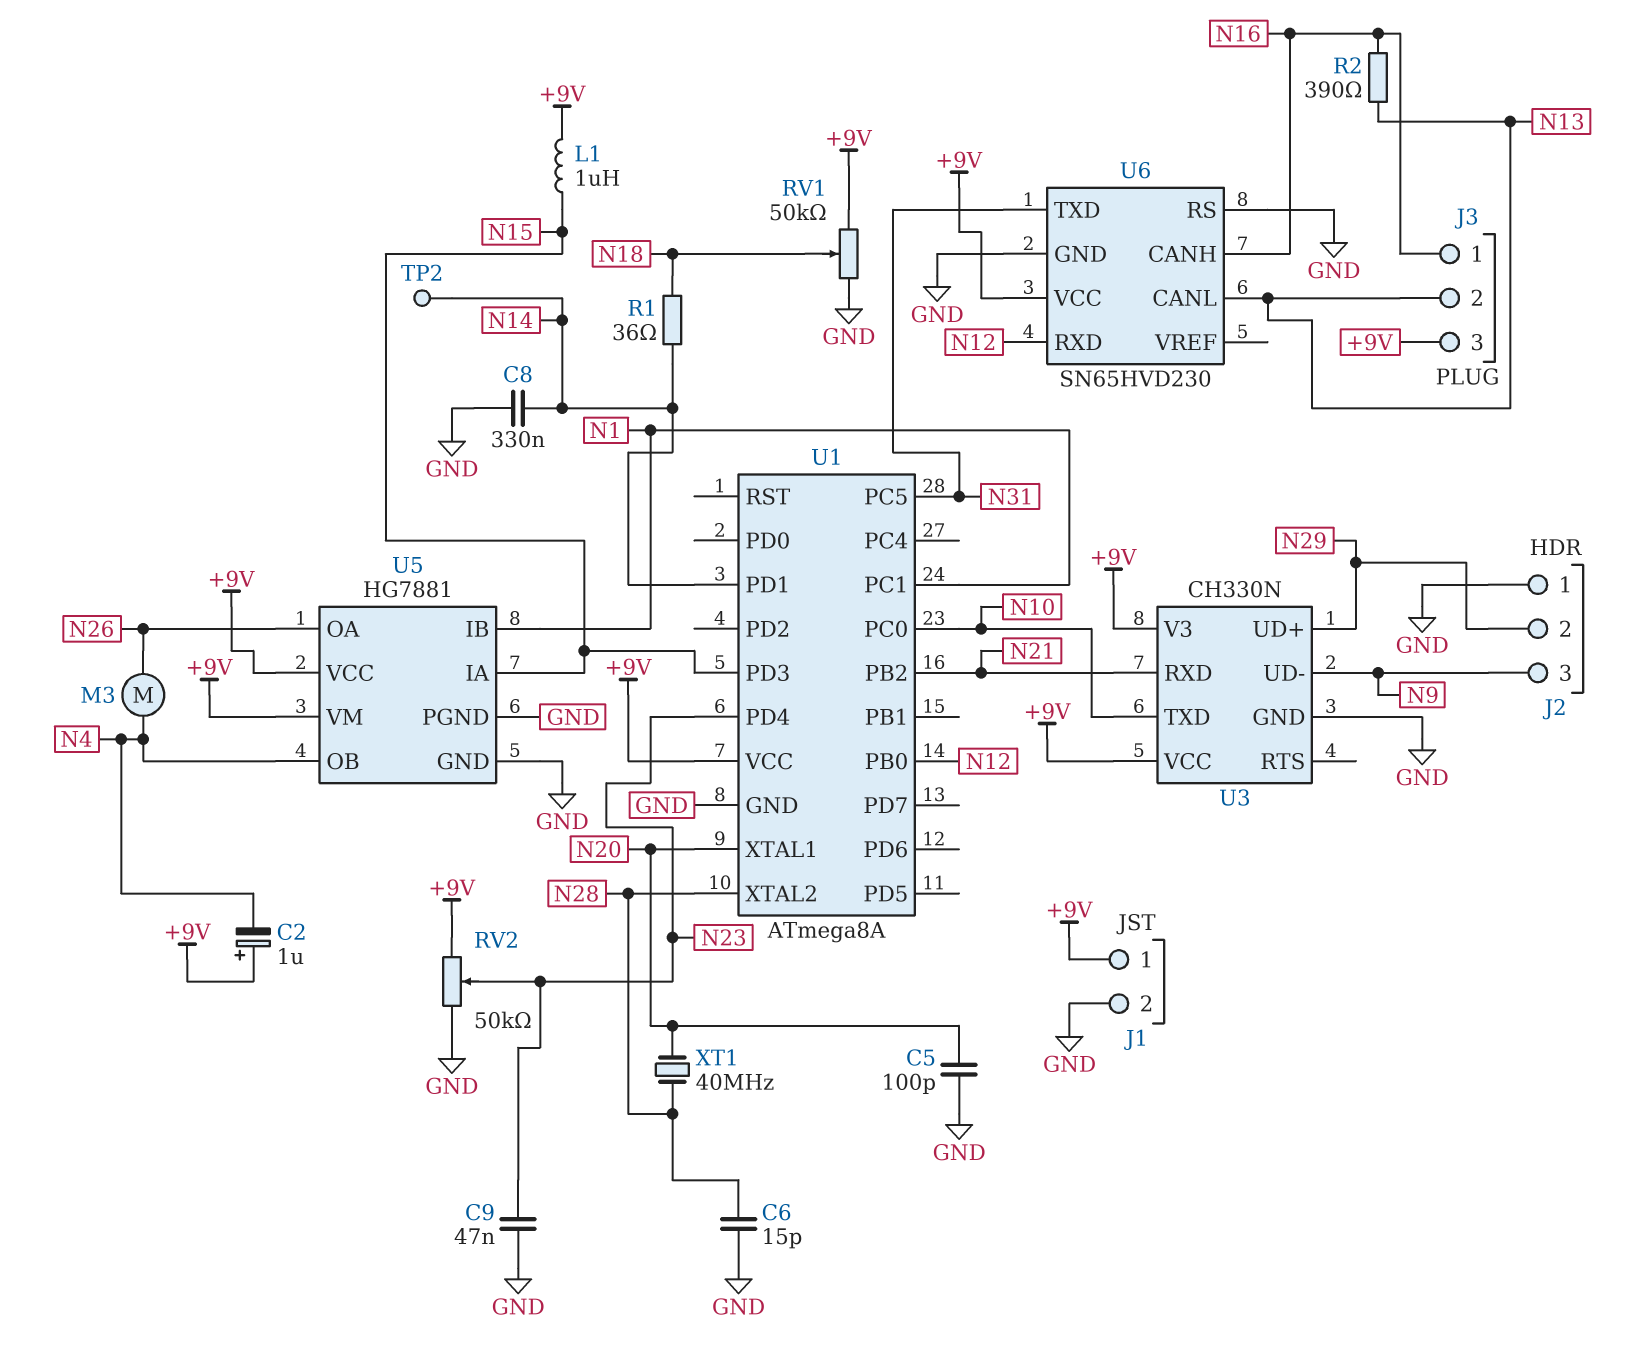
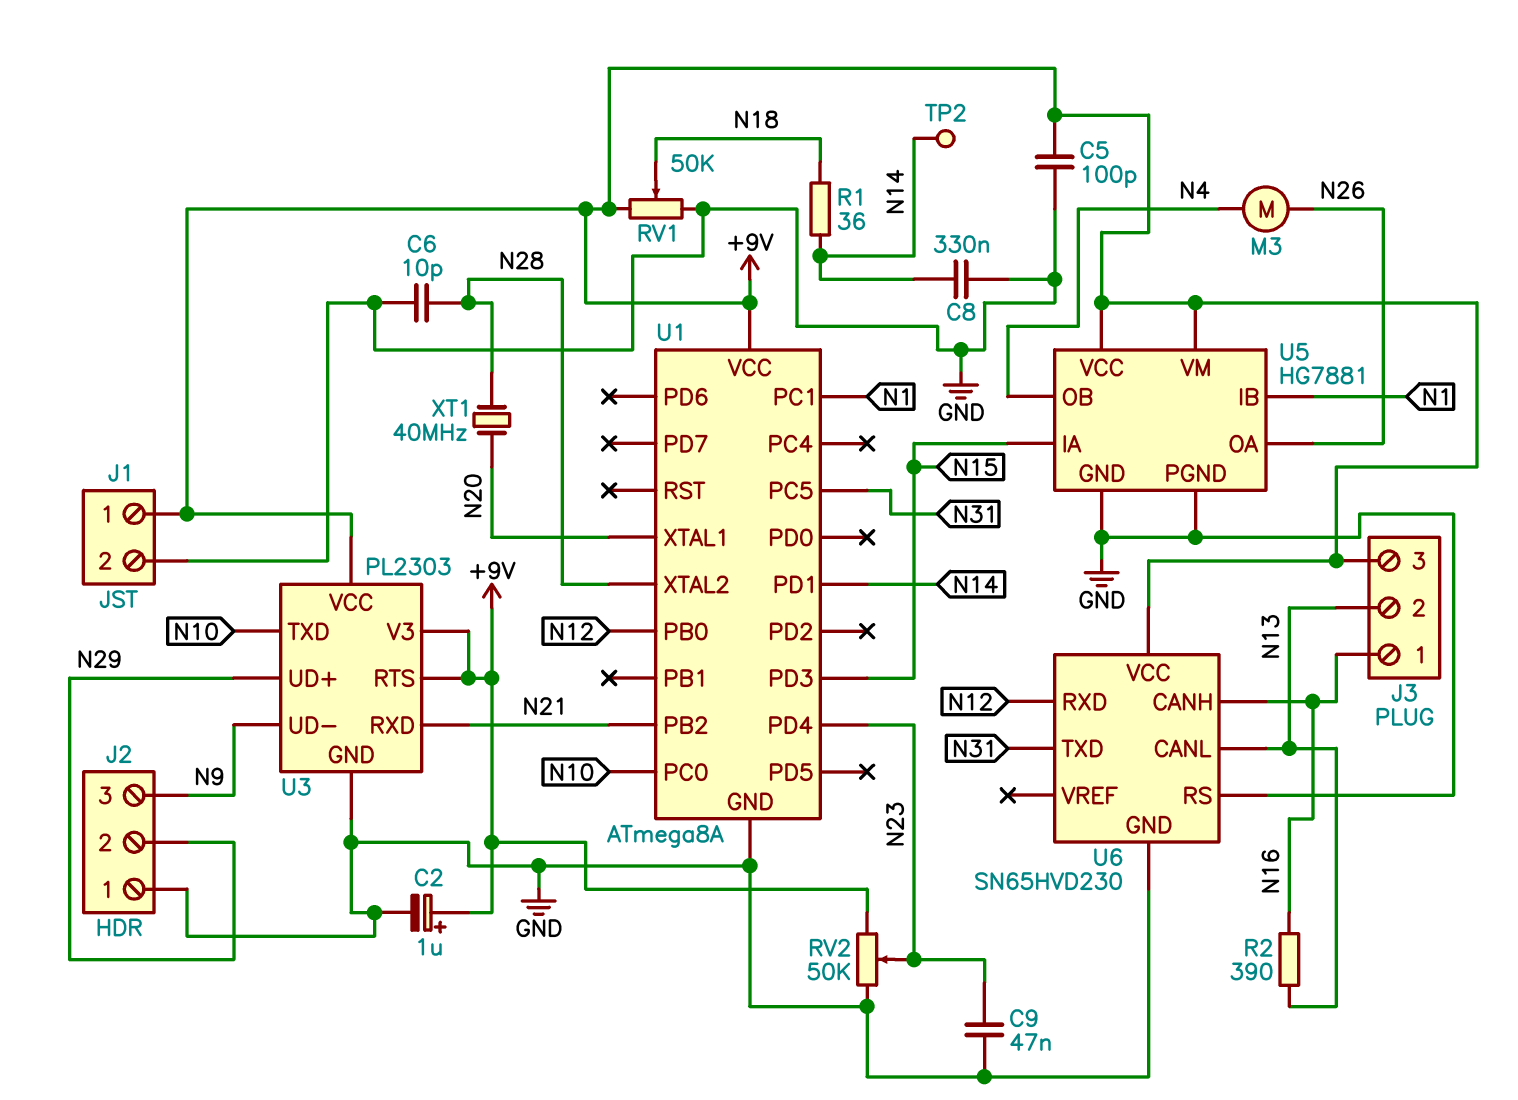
C2: 1uF (plus +9V, minus N4) -> 1uF (plus +9V, minus GND)
C5: 100pF (GND, N20) -> 100pF (+9V, GND)
C6: 15pF (GND, N28) -> 10pF (GND, N28)
L1: 1uH (+9V, N15) -> none
U3: CH330N -> PL2303
U3 pin RTS: none -> +9V

